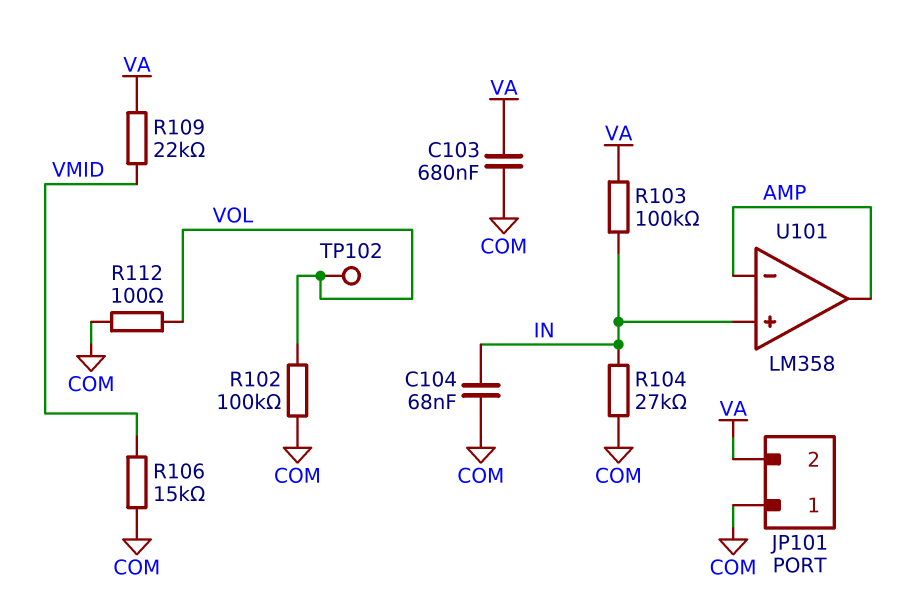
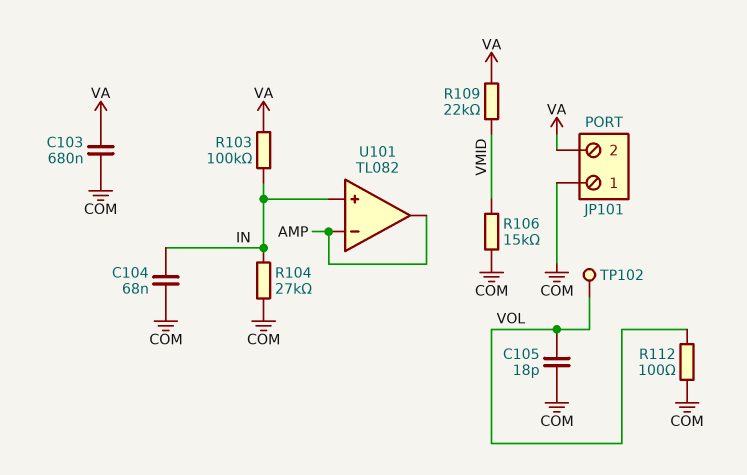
C105: none -> 18pF (COM, VOL)
R102: 100k (COM, VOL) -> none
U101: LM358 -> TL082

